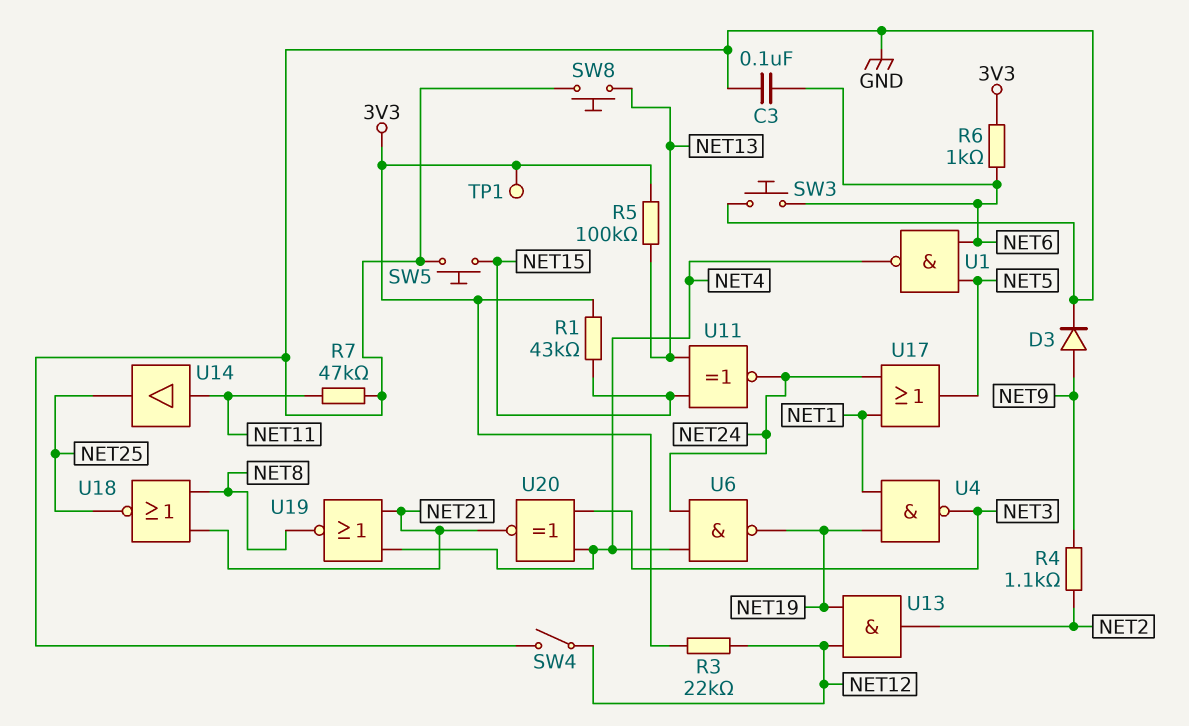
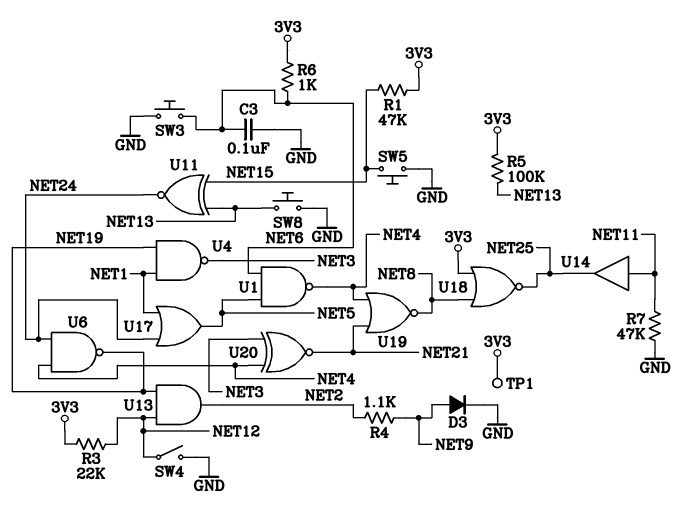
R1: 43k (3V3, NET15) -> 47k (3V3, NET15)
U18: NOR (in NET8, in NET21, out NET25) -> NOR (in 3V3, in NET8, out NET25)

